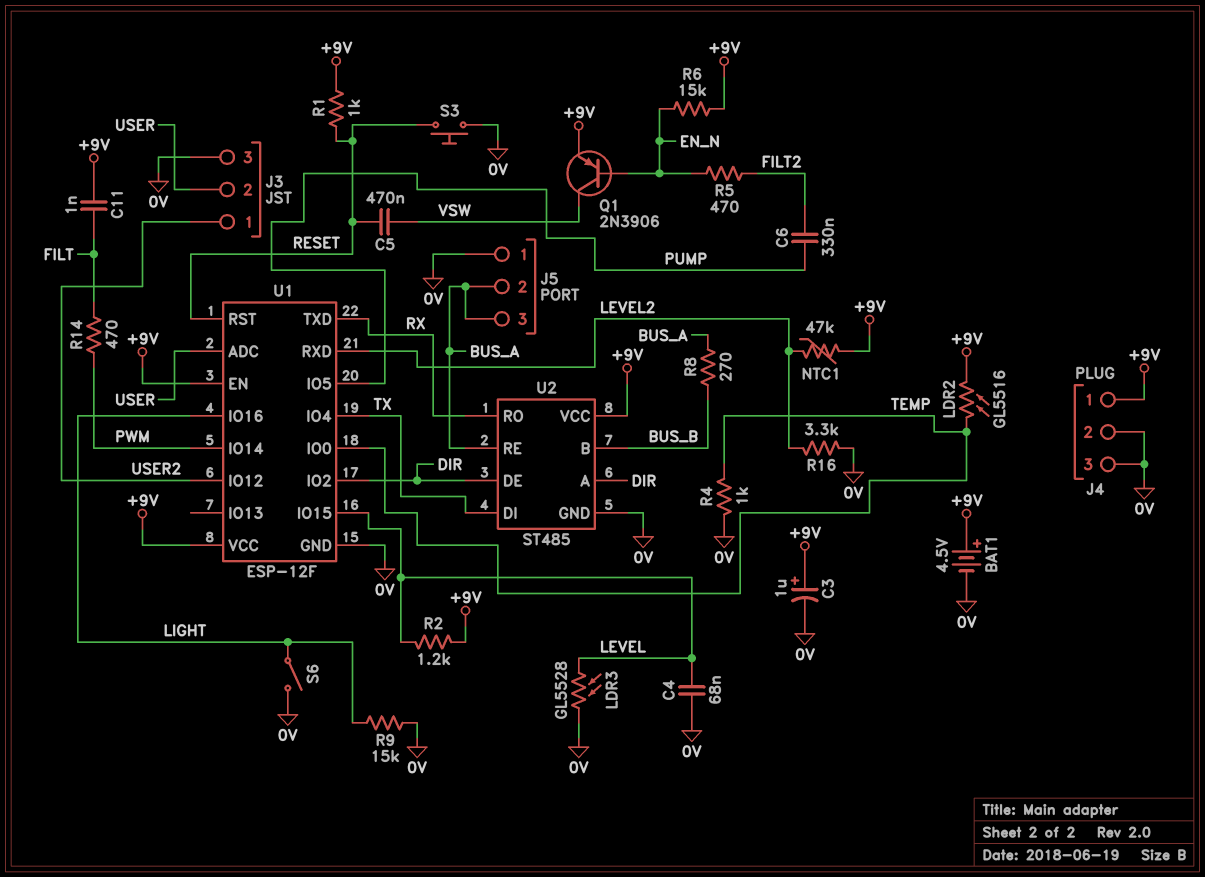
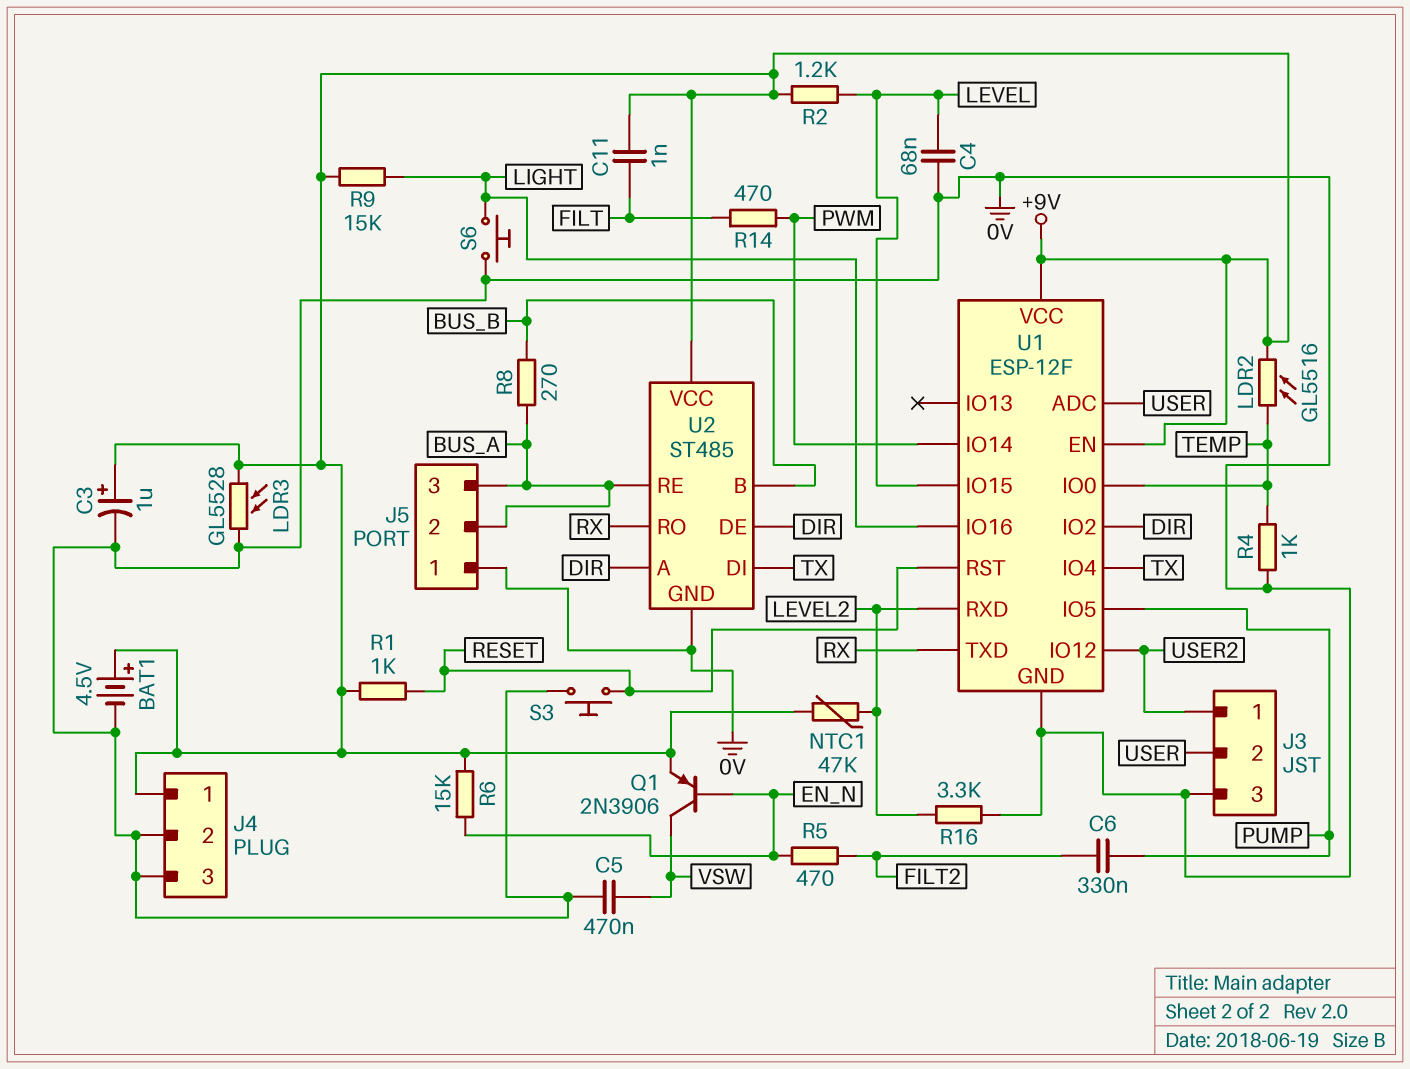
C5: 470nF (RESET, VSW) -> 470nF (0V, VSW)
LDR3: GL5528 (0V, LEVEL) -> GL5528 (+9V, 0V)
R9: 15k (0V, LIGHT) -> 15k (+9V, LIGHT)
S6: switch (0V, LIGHT) -> button (0V, LIGHT)

